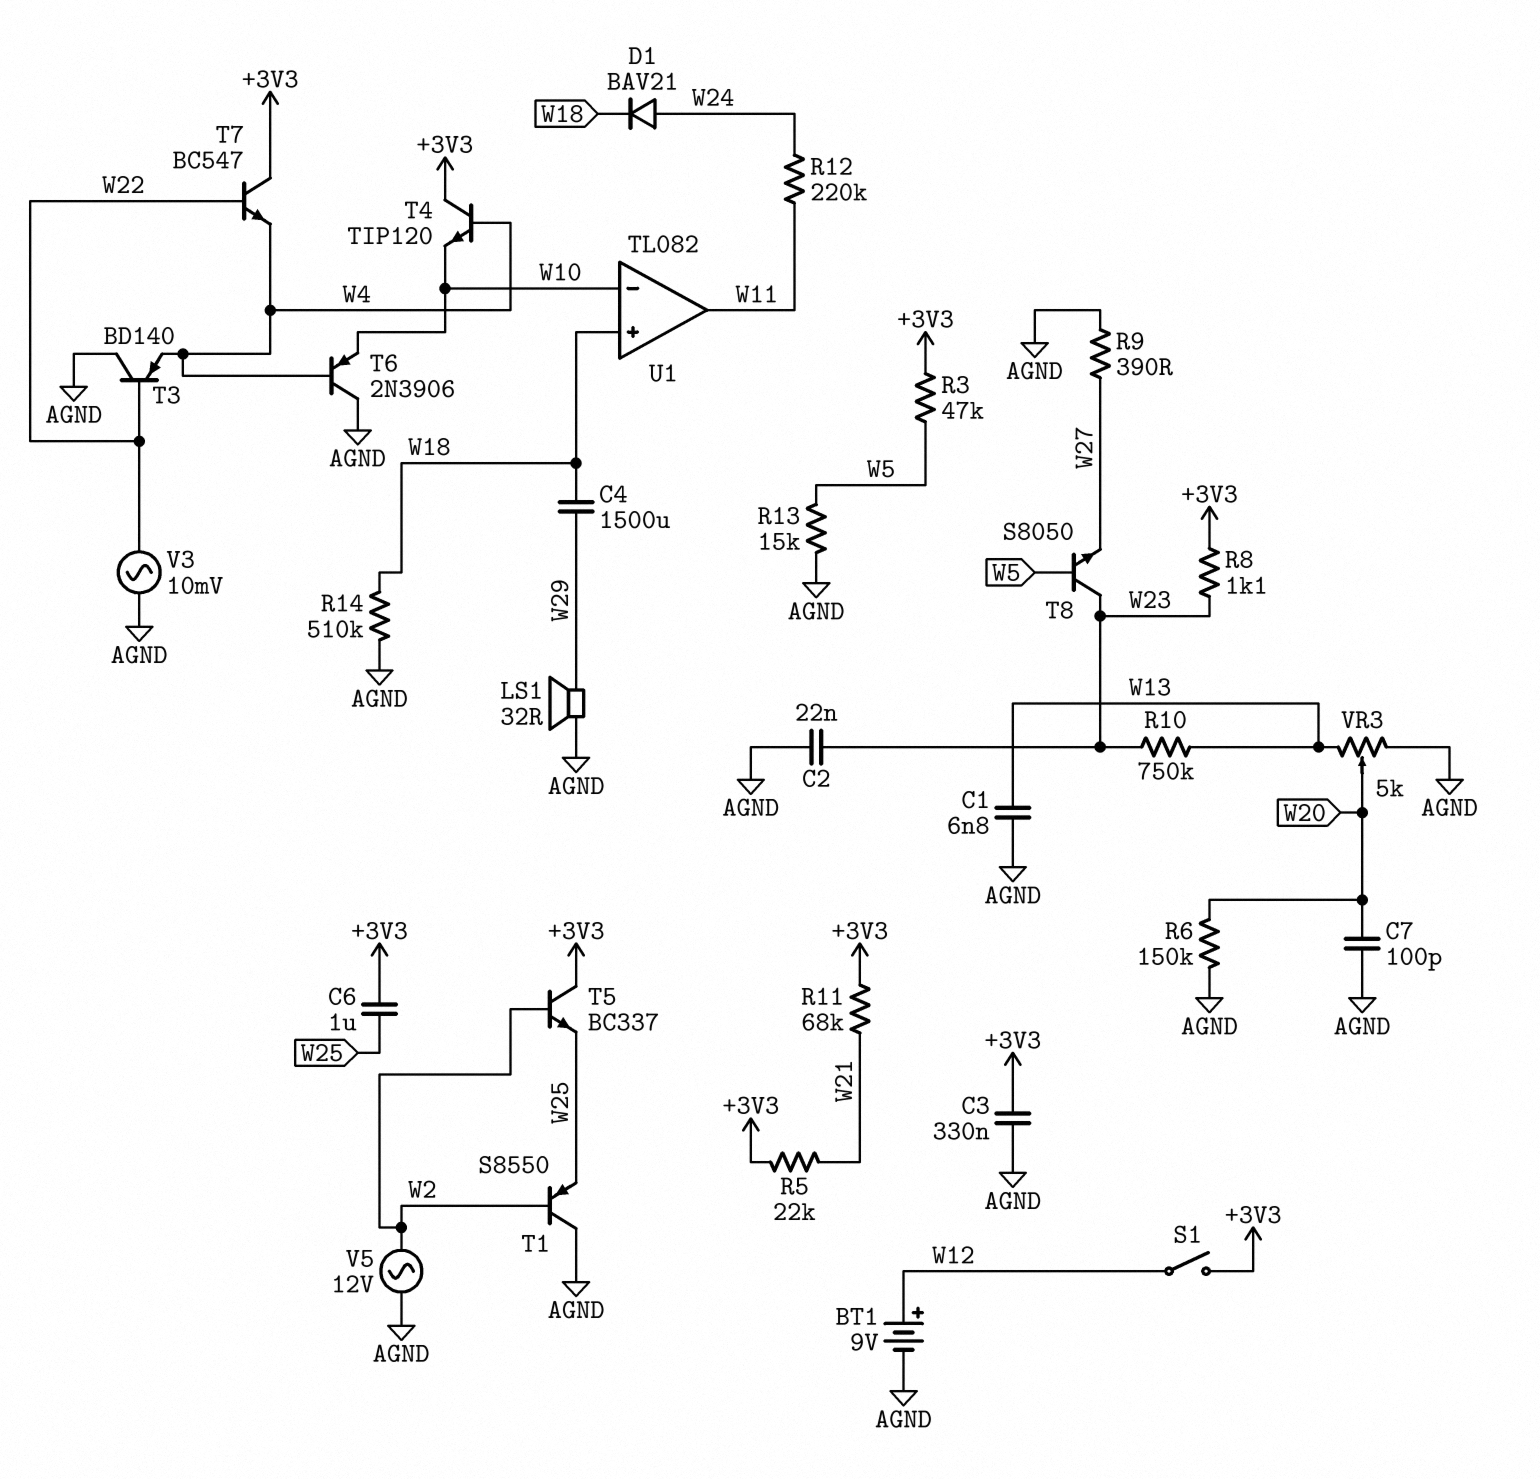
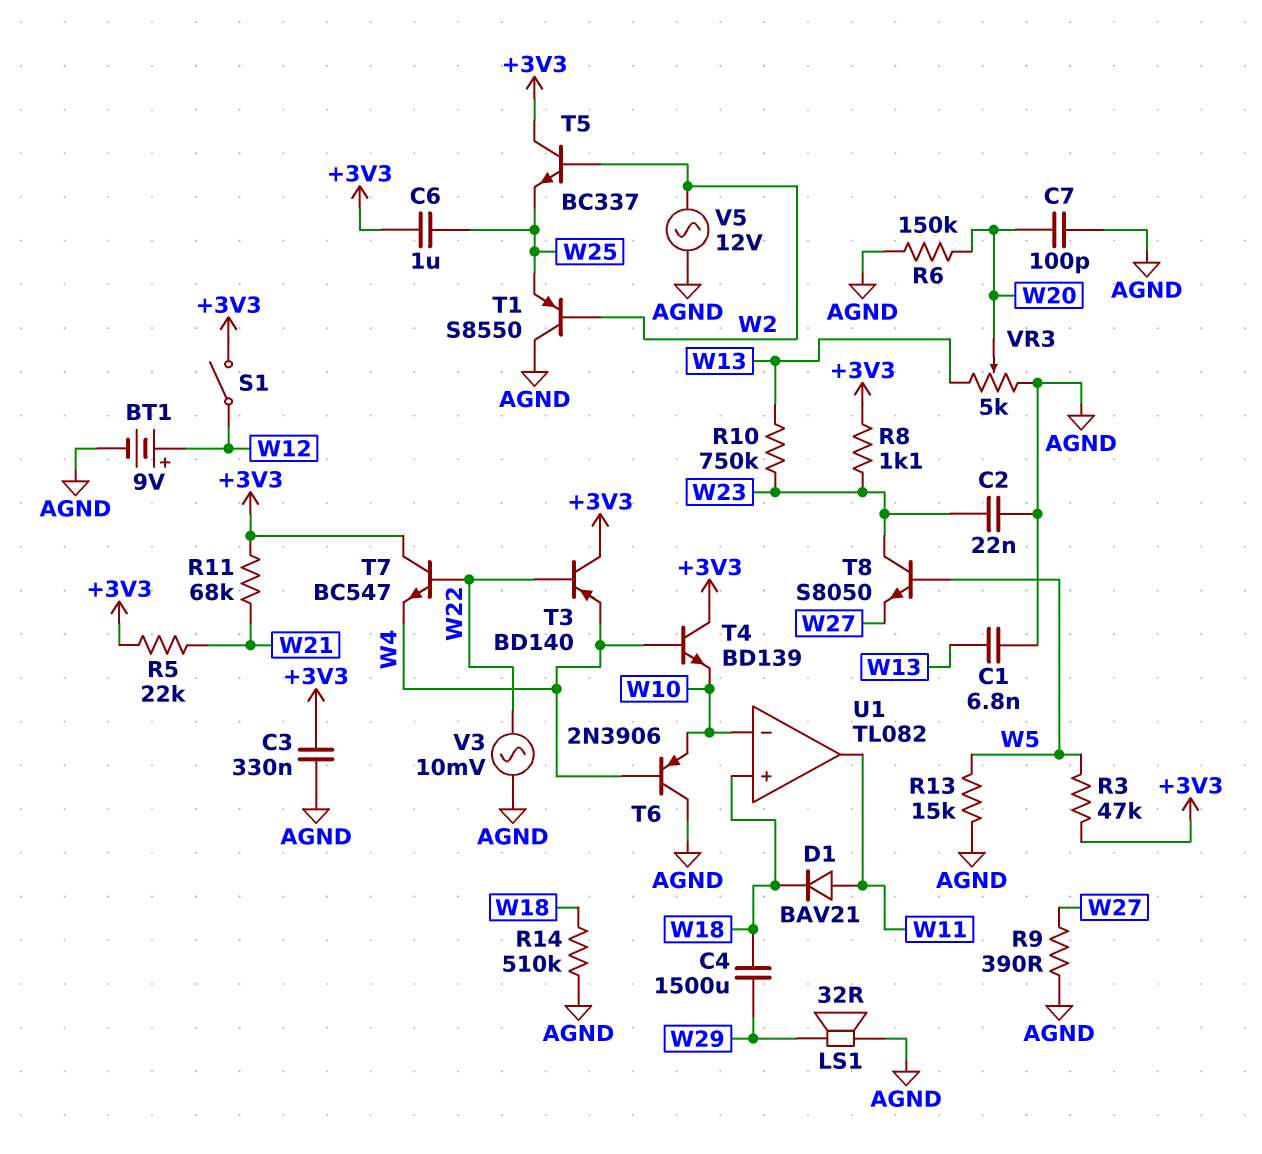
D1: diode BAV21 (A W24, K W18) -> diode BAV21 (A W11, K W18)
R12: 220k (W11, W24) -> none
T3: PNP BD140 (B W22, C AGND, E W4) -> PNP BD140 (B W22, C +3V3, E W4)
T4: NPN TIP120 (B W4, C +3V3, E W10) -> NPN BD139 (B W4, C +3V3, E W10)

